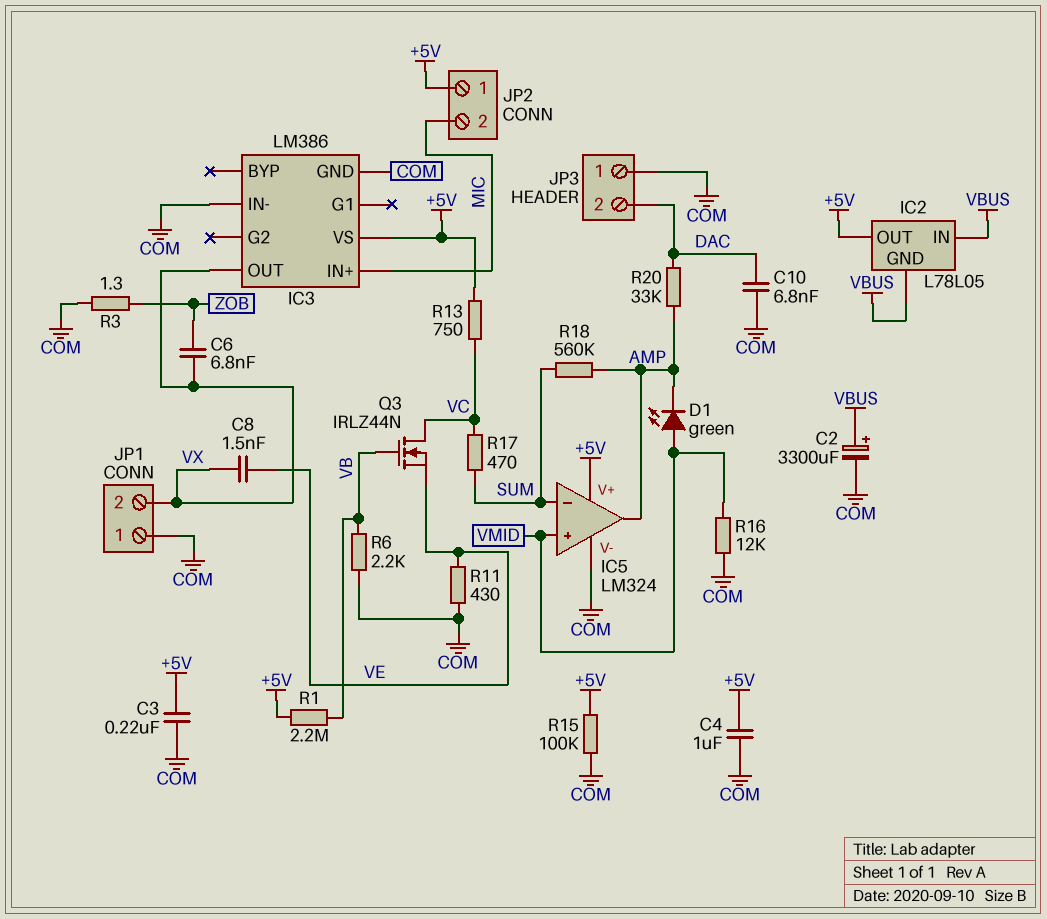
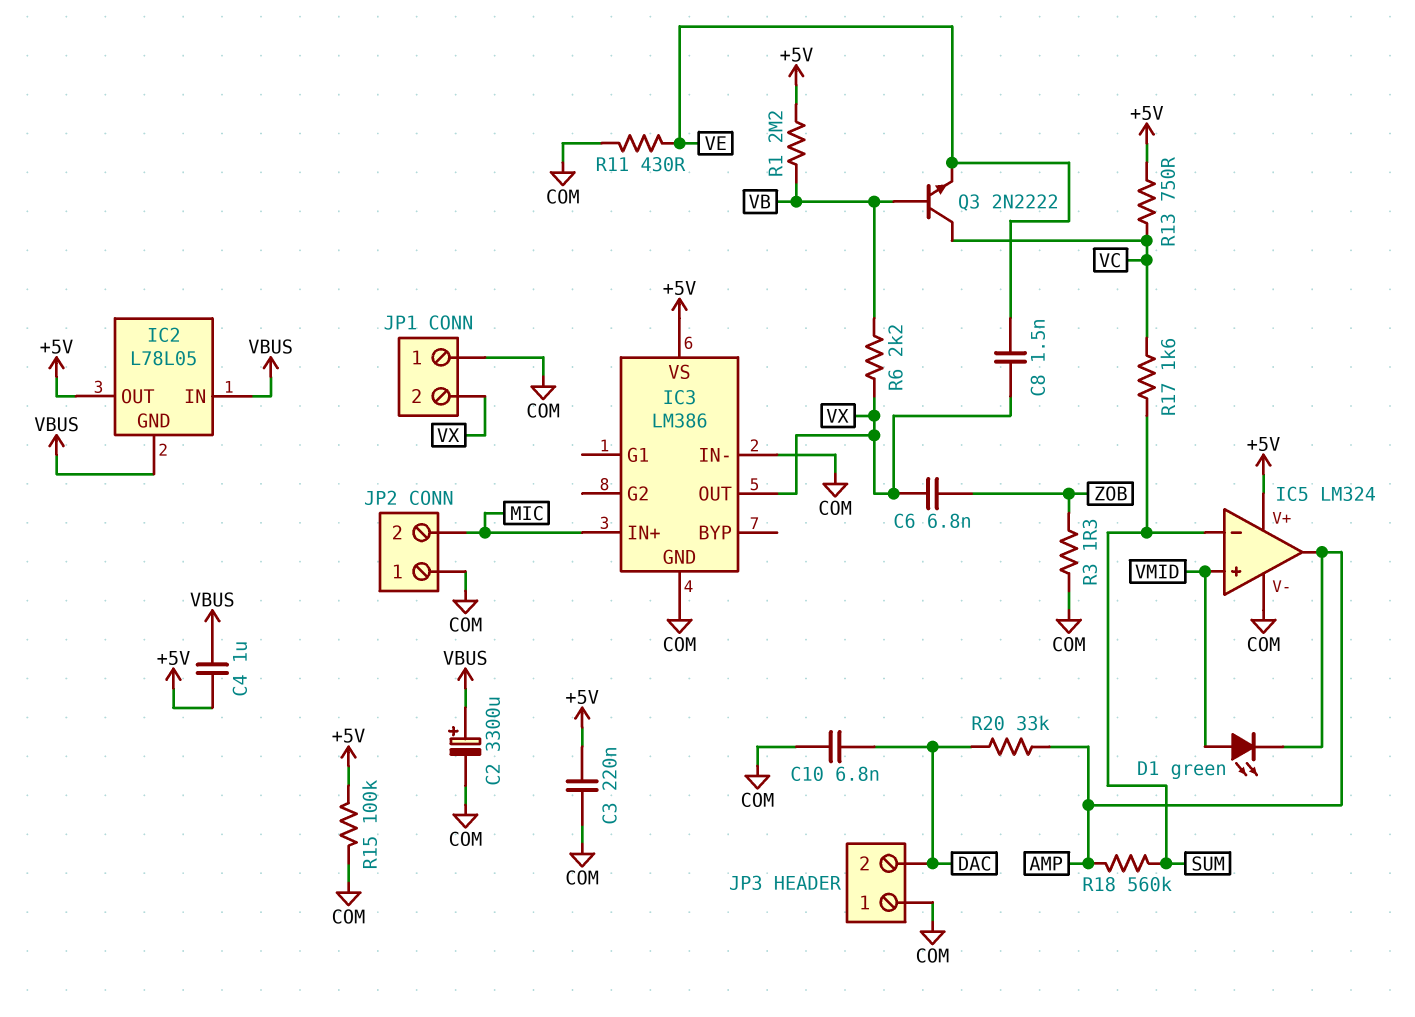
C4: 1uF (+5V, COM) -> 1uF (+5V, VBUS)
JP2 pin 1: +5V -> COM
Q3: NMOS IRLZ44N (G VB, D VC, S VE) -> NPN 2N2222 (B VB, C VC, E VE)
R6: 2.2k (COM, VB) -> 2.2k (VB, VX)
R16: 12k (COM, VMID) -> none
R17: 470 (SUM, VC) -> 1.6k (SUM, VC)

